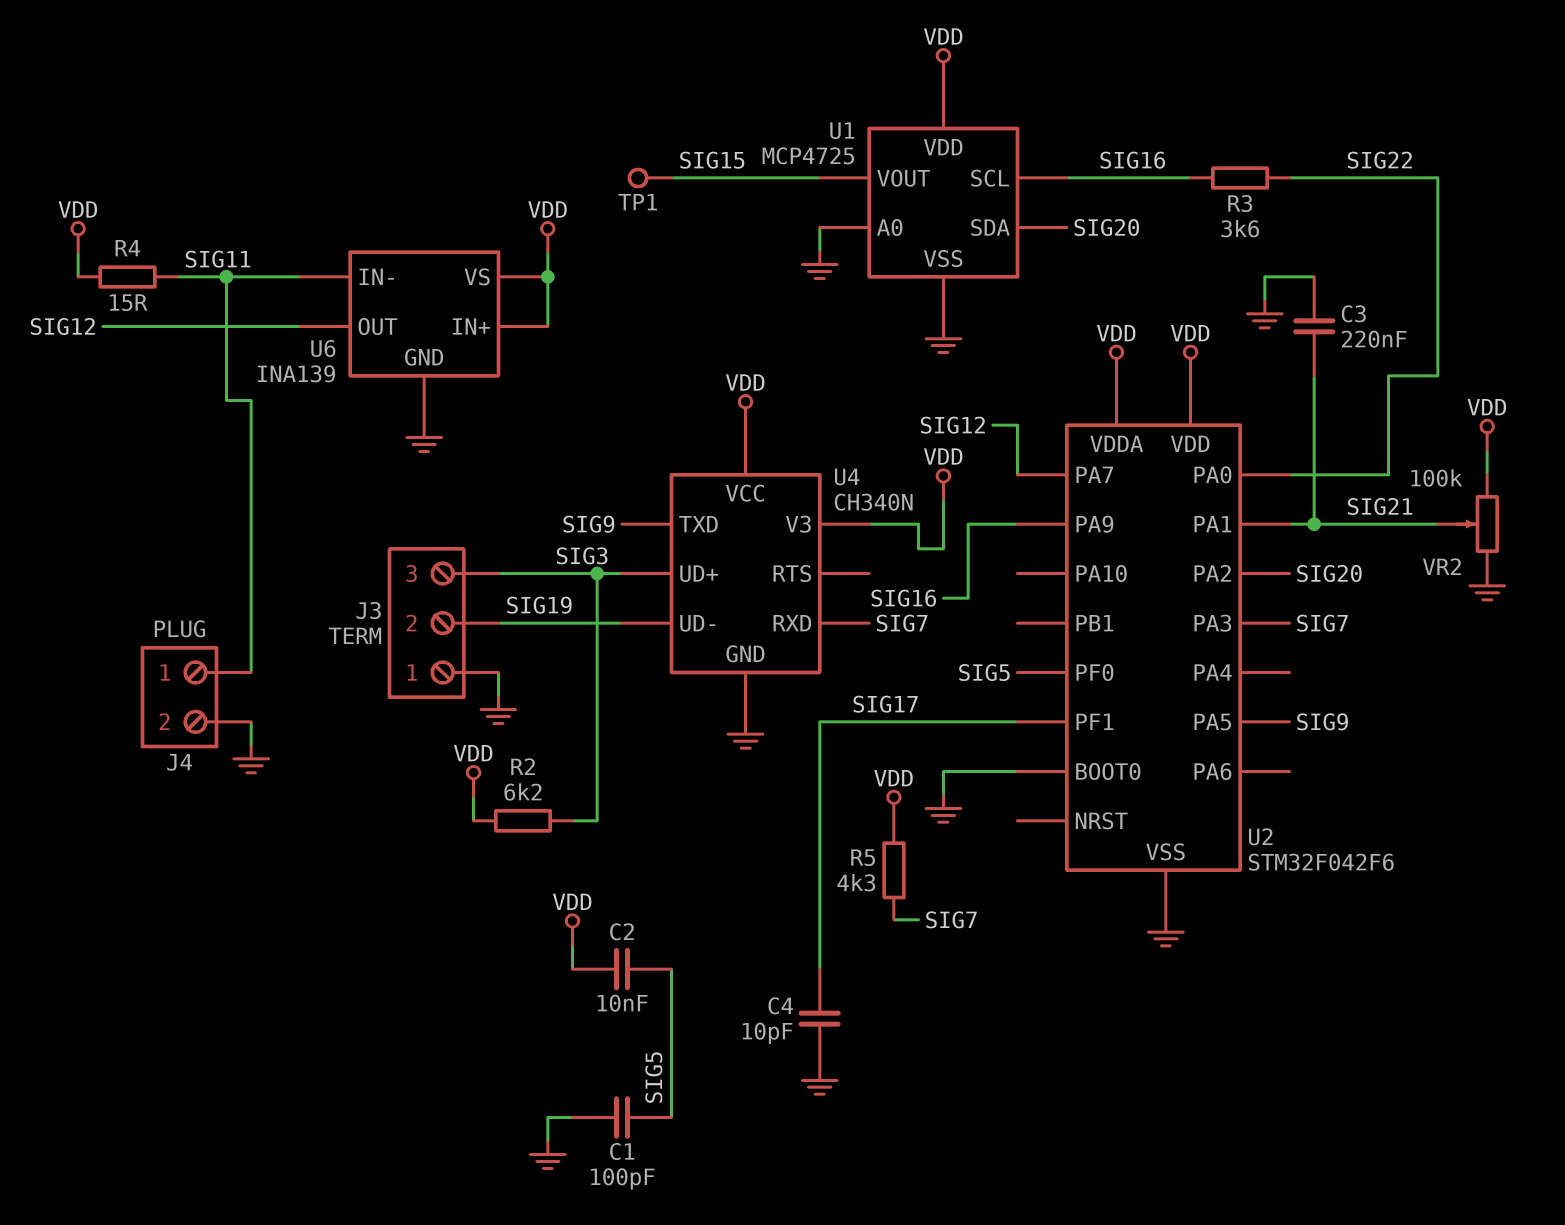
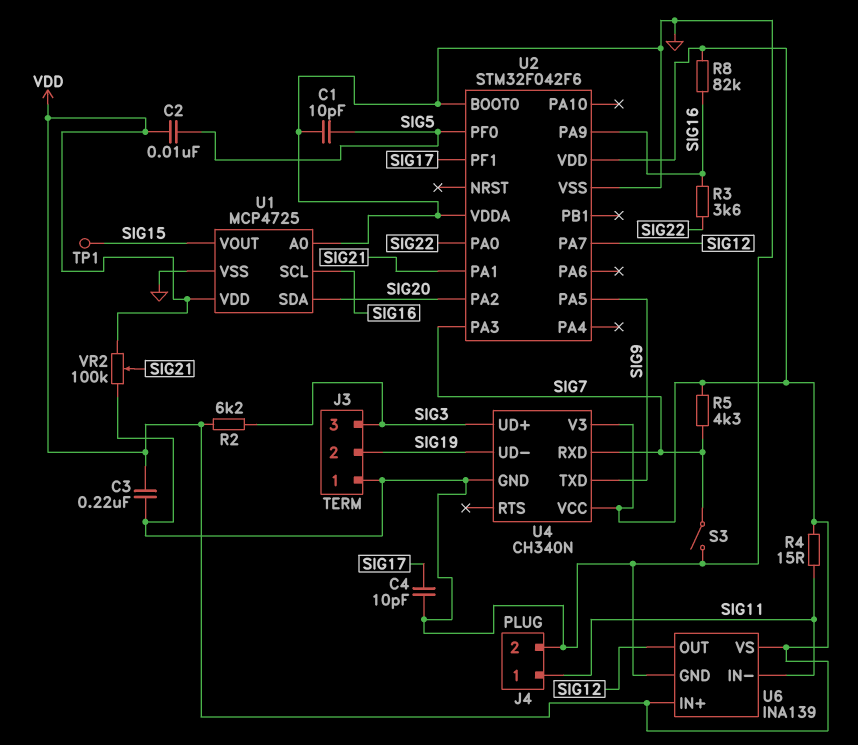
C1: 100pF (GND, SIG5) -> 10pF (GND, SIG5)
C3: 220nF (GND, SIG21) -> 220nF (GND, VDD)
R8: none -> 82k (SIG16, VDD)
S3: none -> switch (GND, SIG7)
U2 pin VDDA: VDD -> GND

